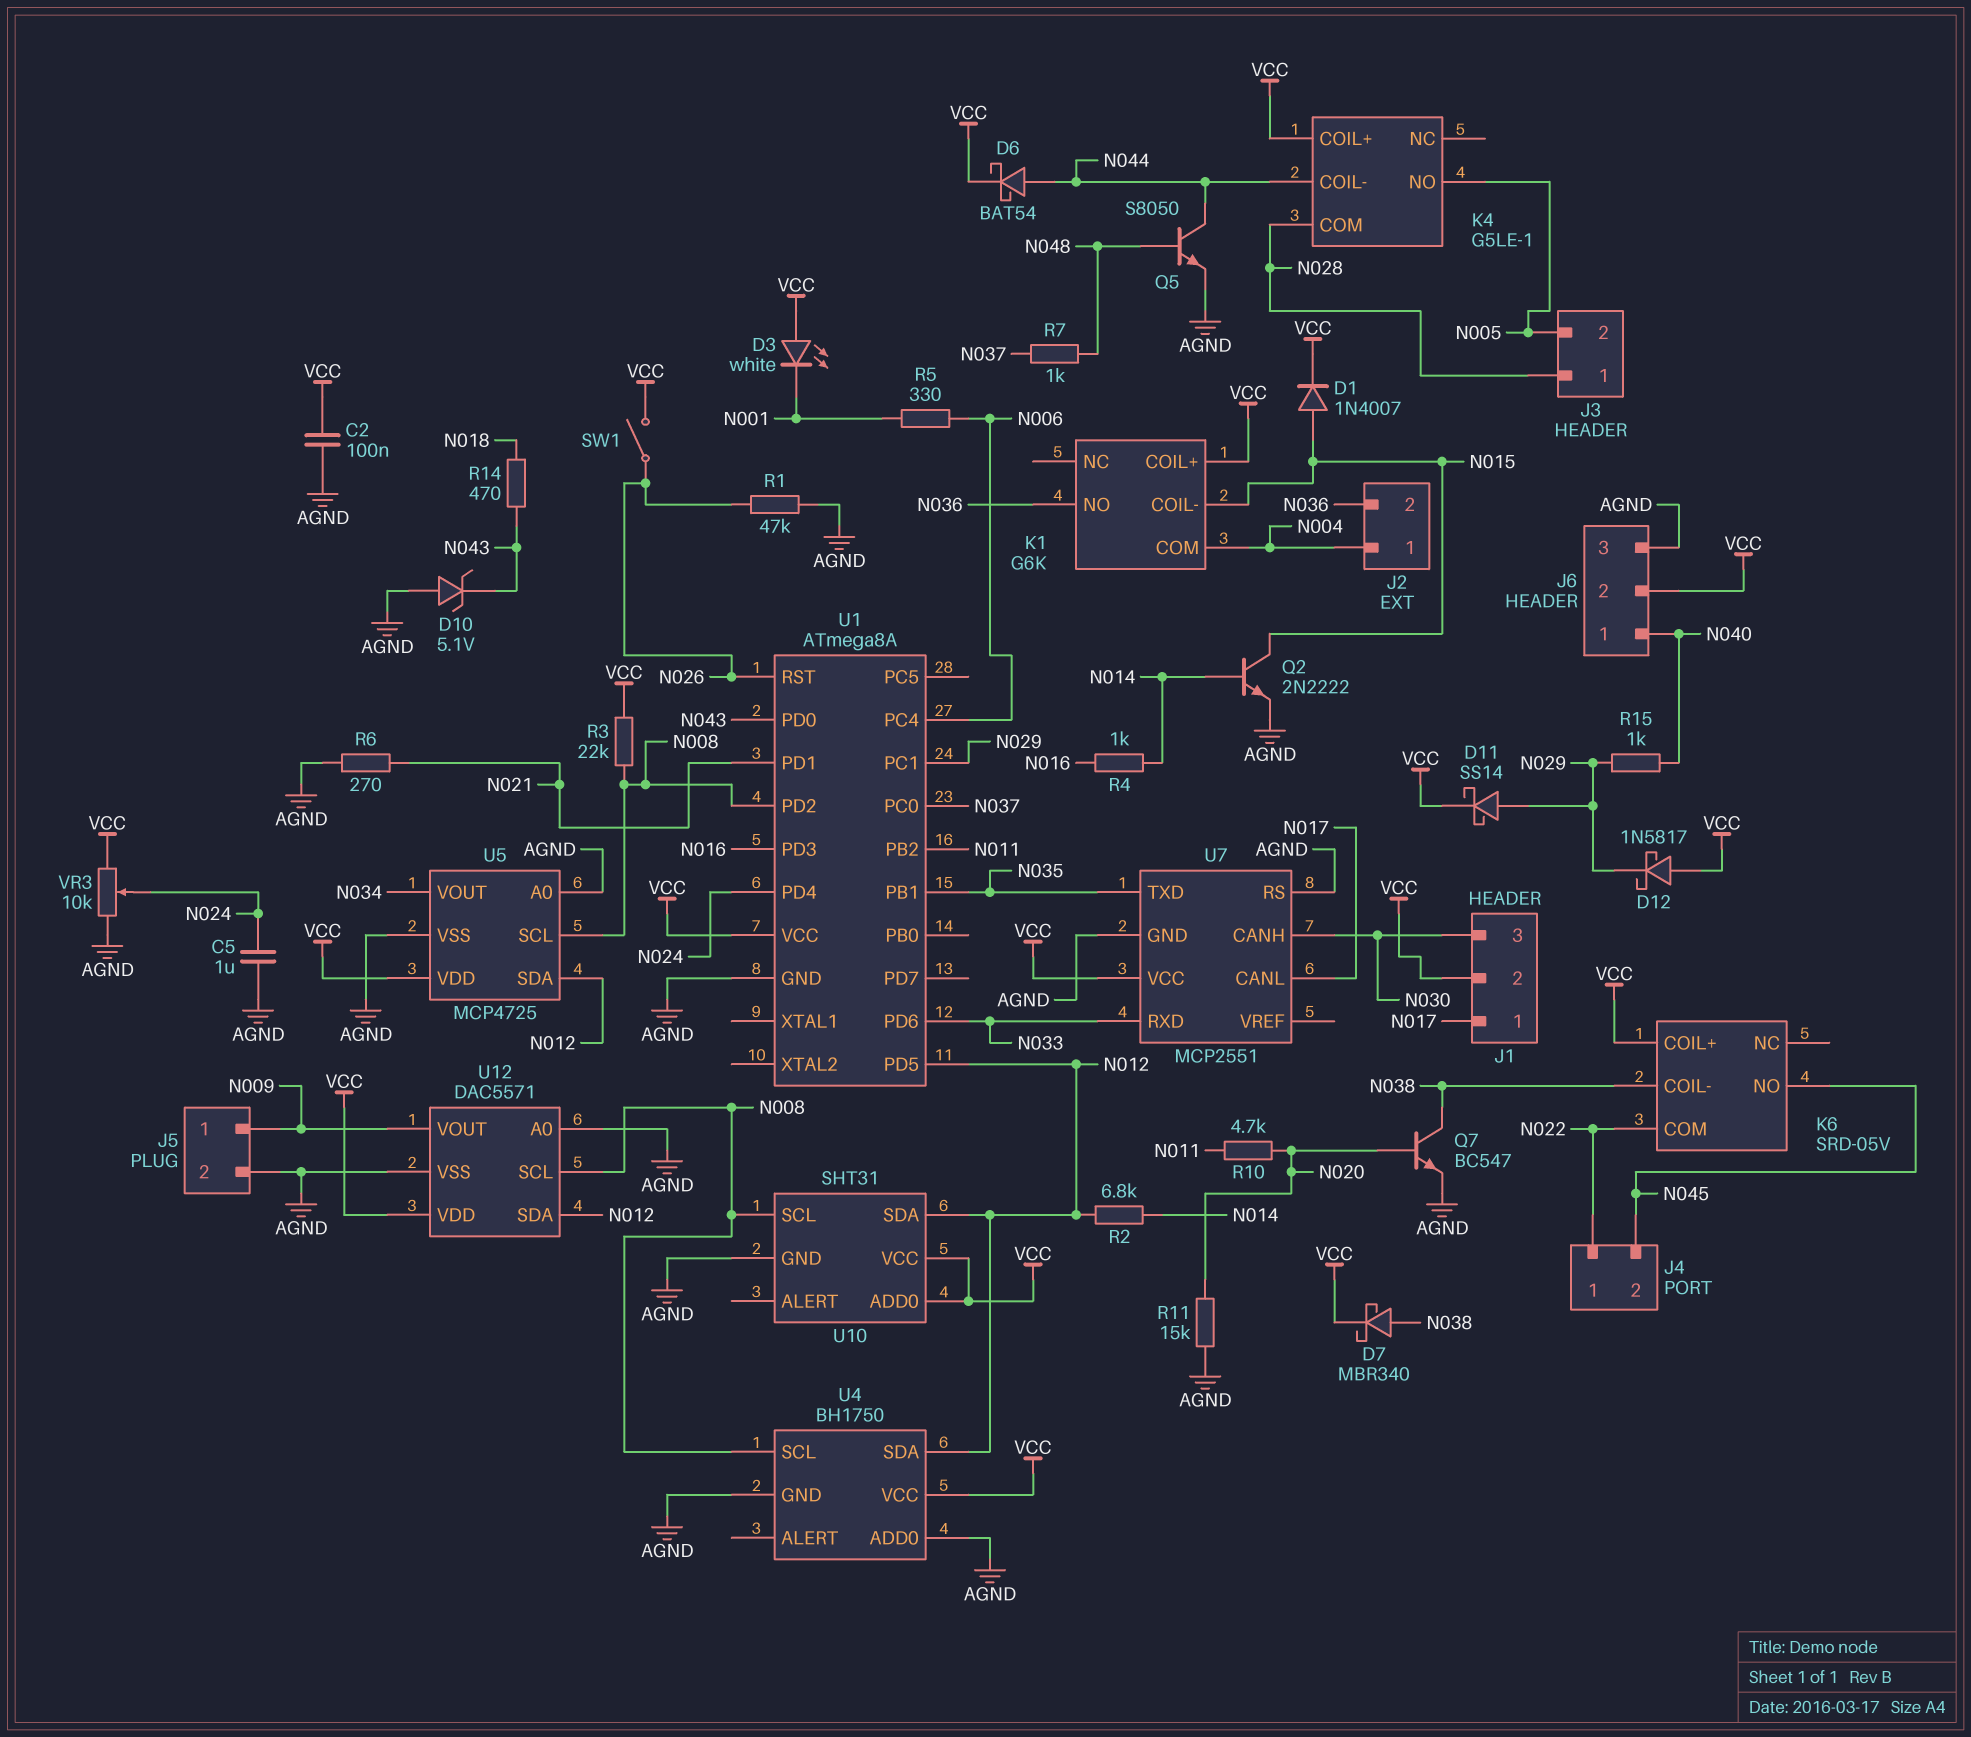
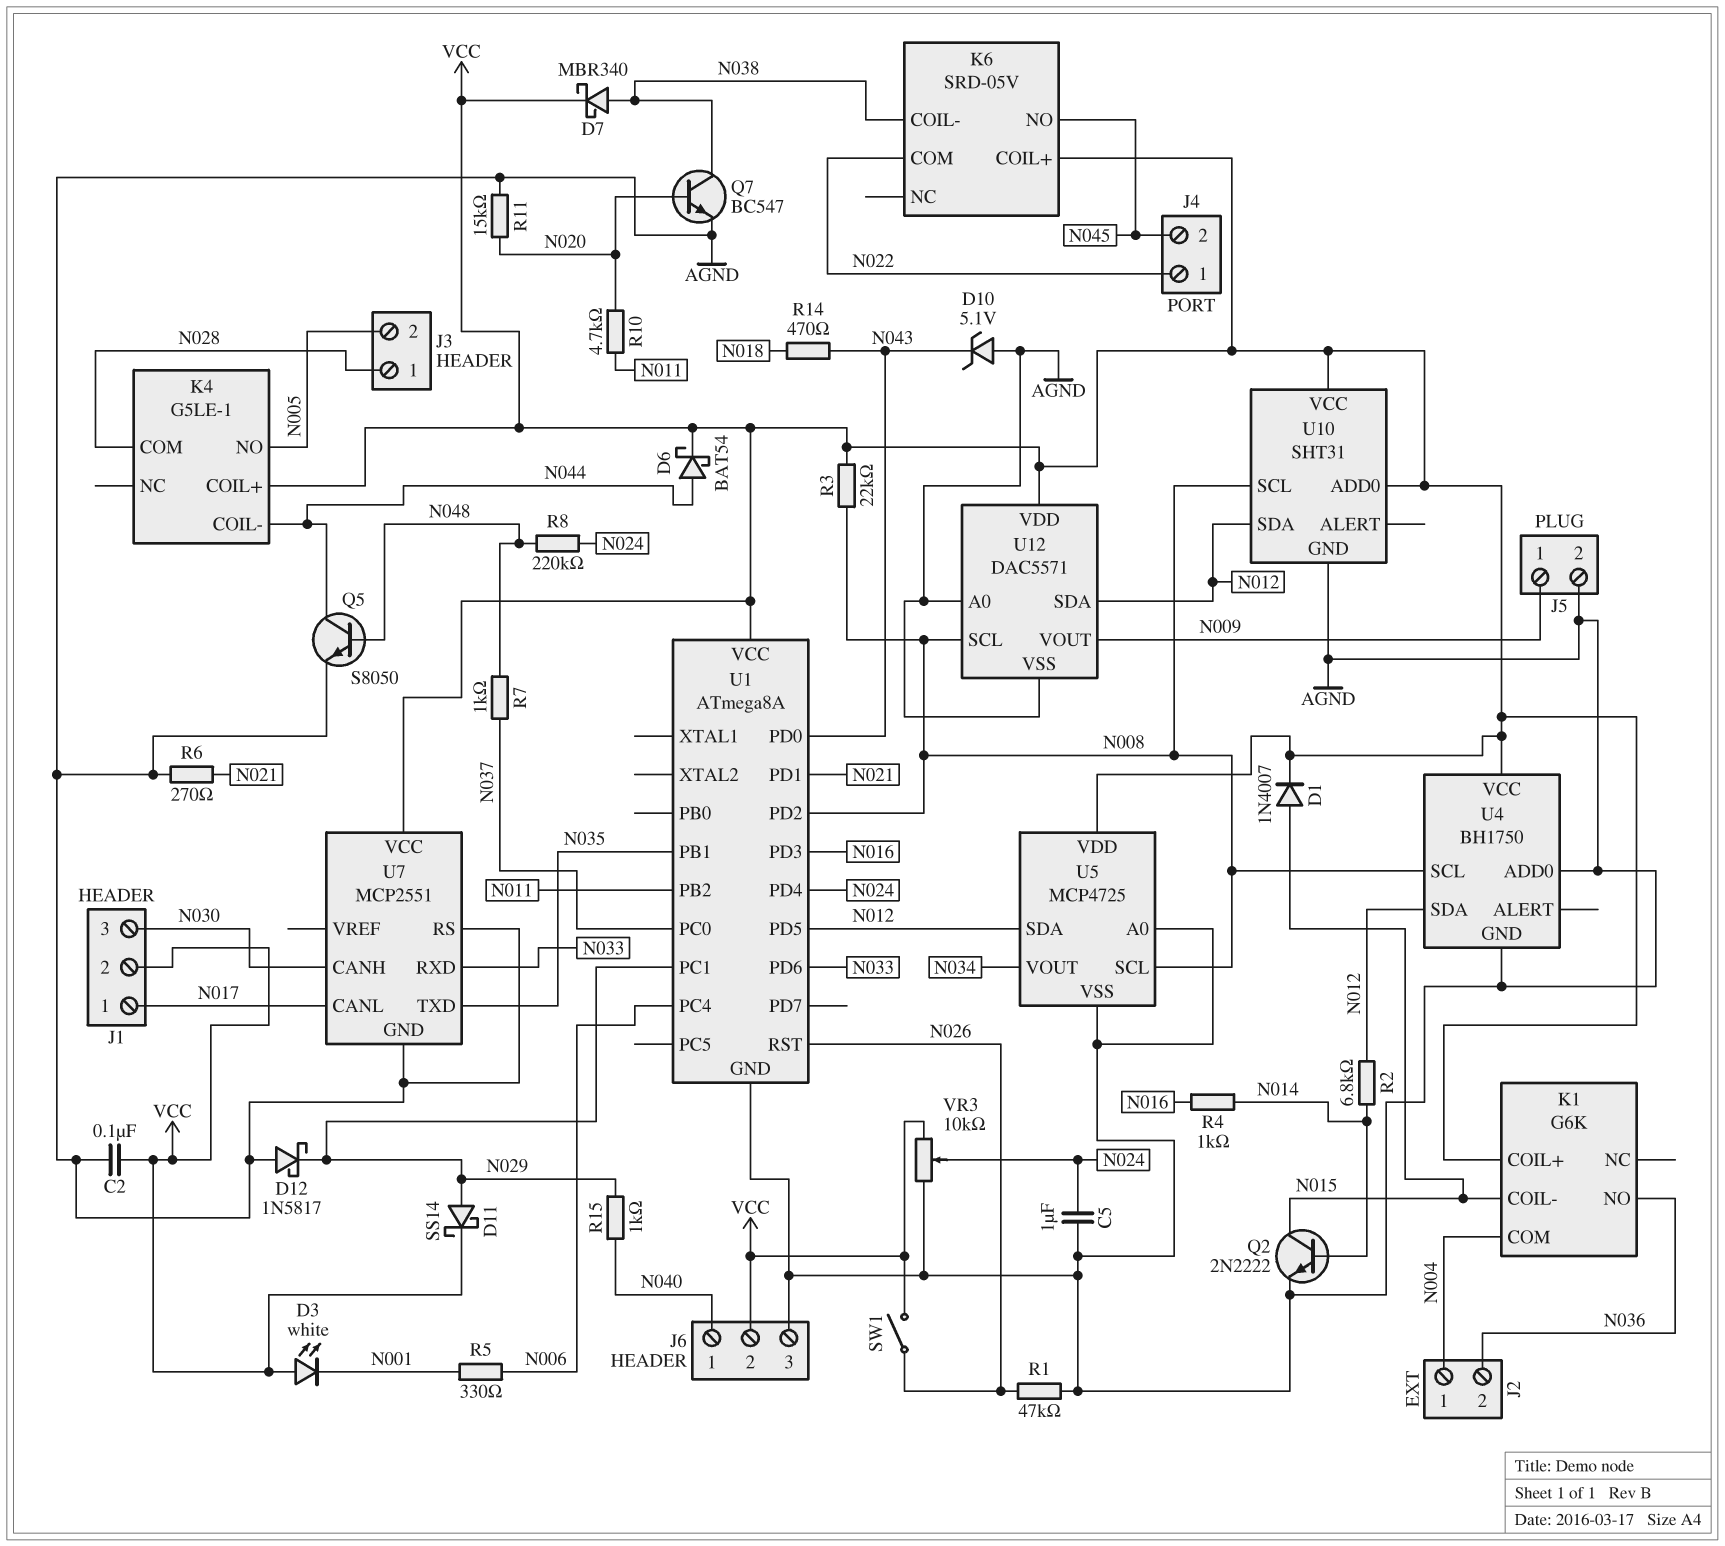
D12: schottky 1N5817 (A VCC, K N029) -> schottky 1N5817 (A AGND, K N029)
R8: none -> 220k (N024, N048)

